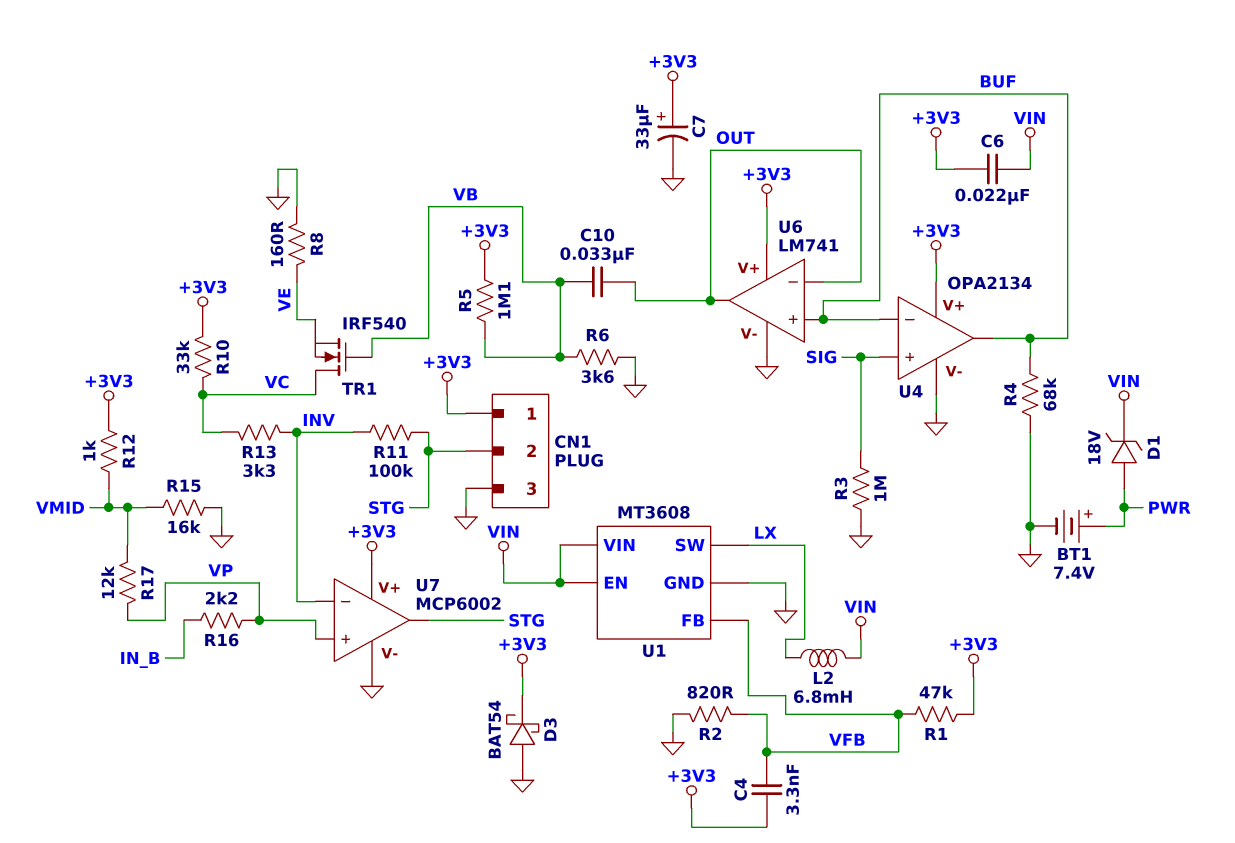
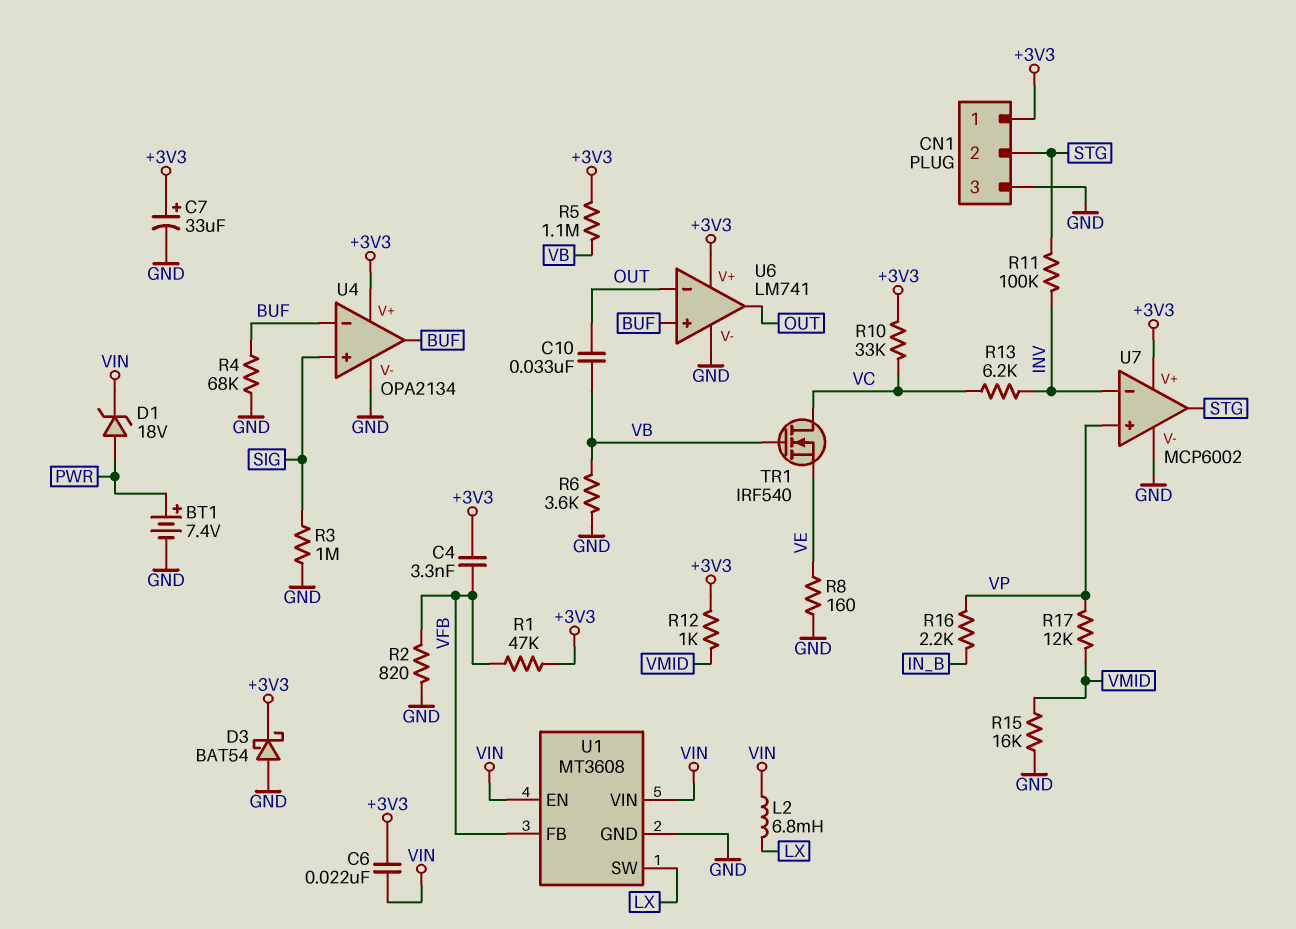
R13: 3.3k (INV, VC) -> 6.2k (INV, VC)

